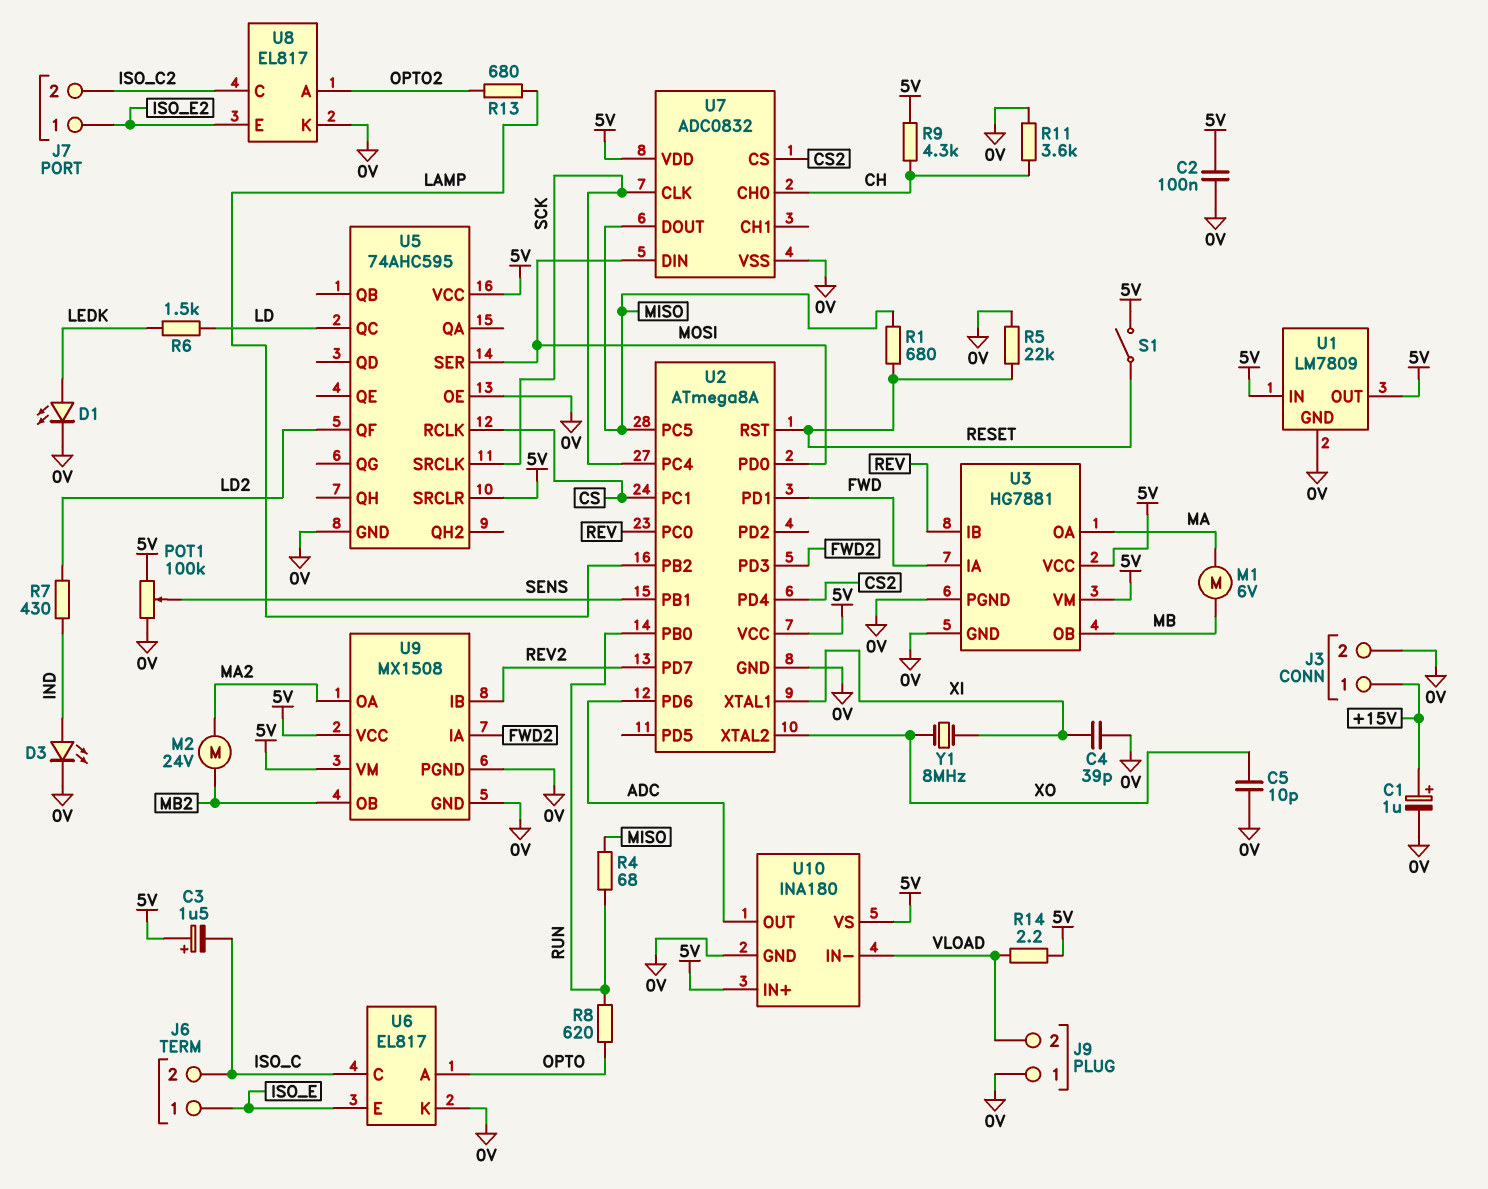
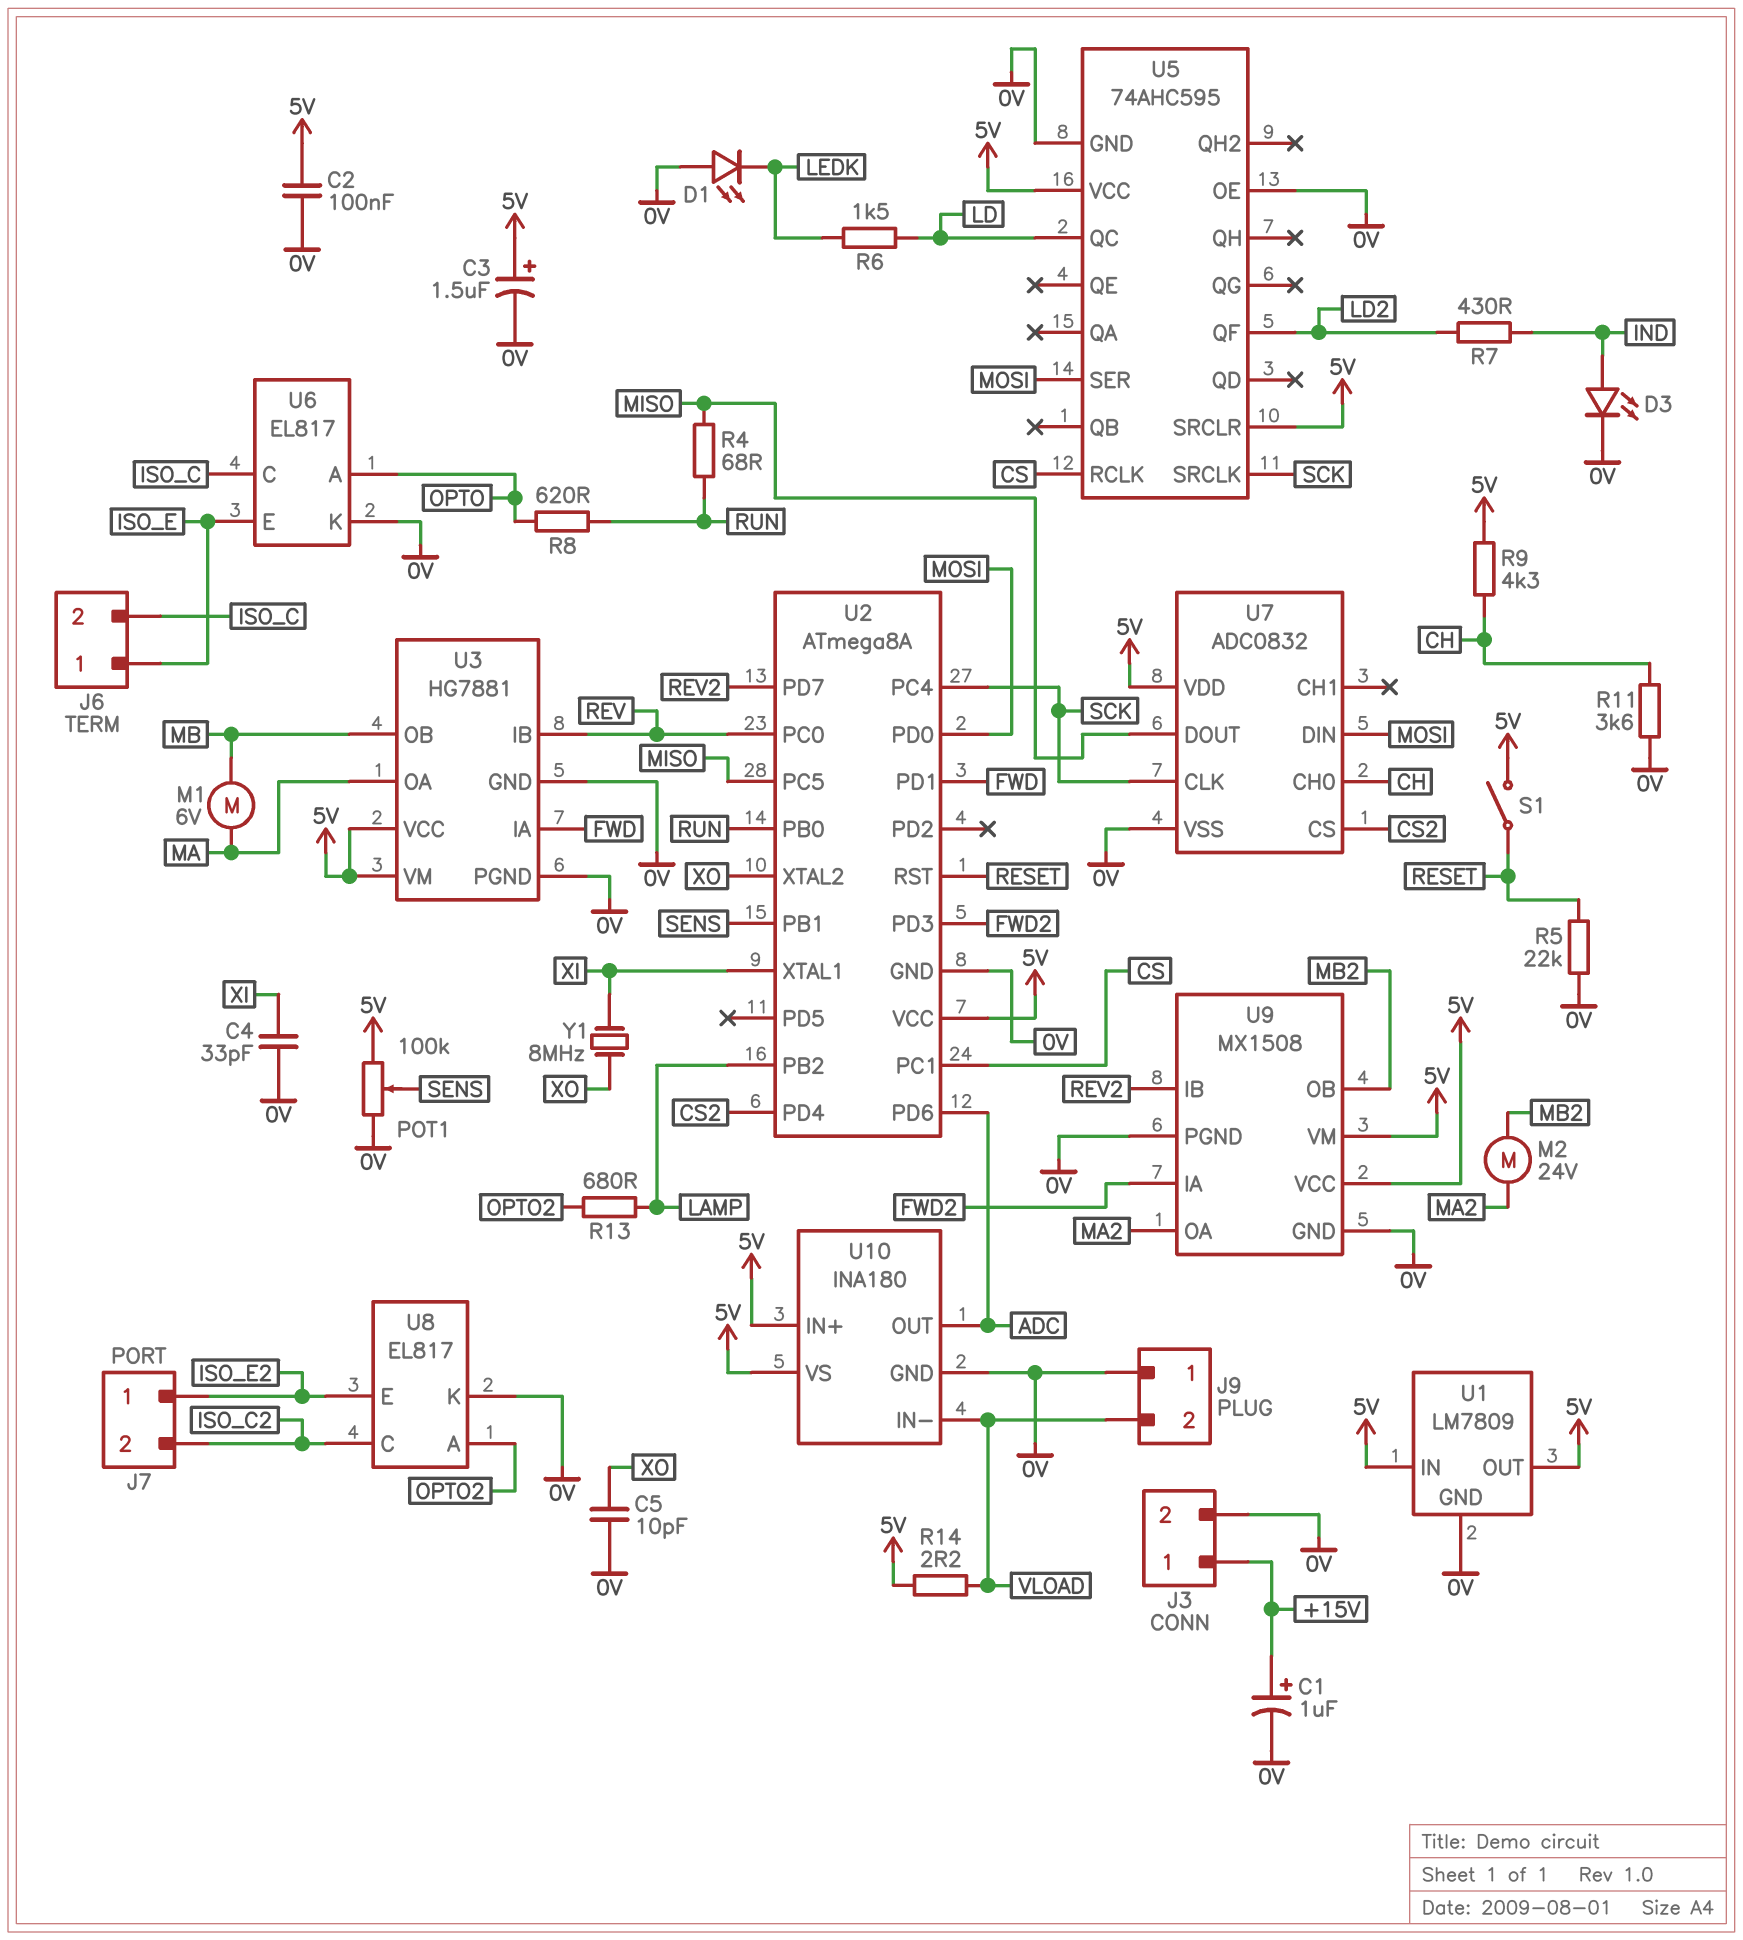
C3: 1.5uF (plus 5V, minus ISO_C) -> 1.5uF (plus 5V, minus 0V)
C4: 39pF (0V, XI) -> 33pF (0V, XI)
D1: LED (A LEDK, K 0V) -> LED (A 0V, K LEDK)
R1: 680 (MISO, RESET) -> none

